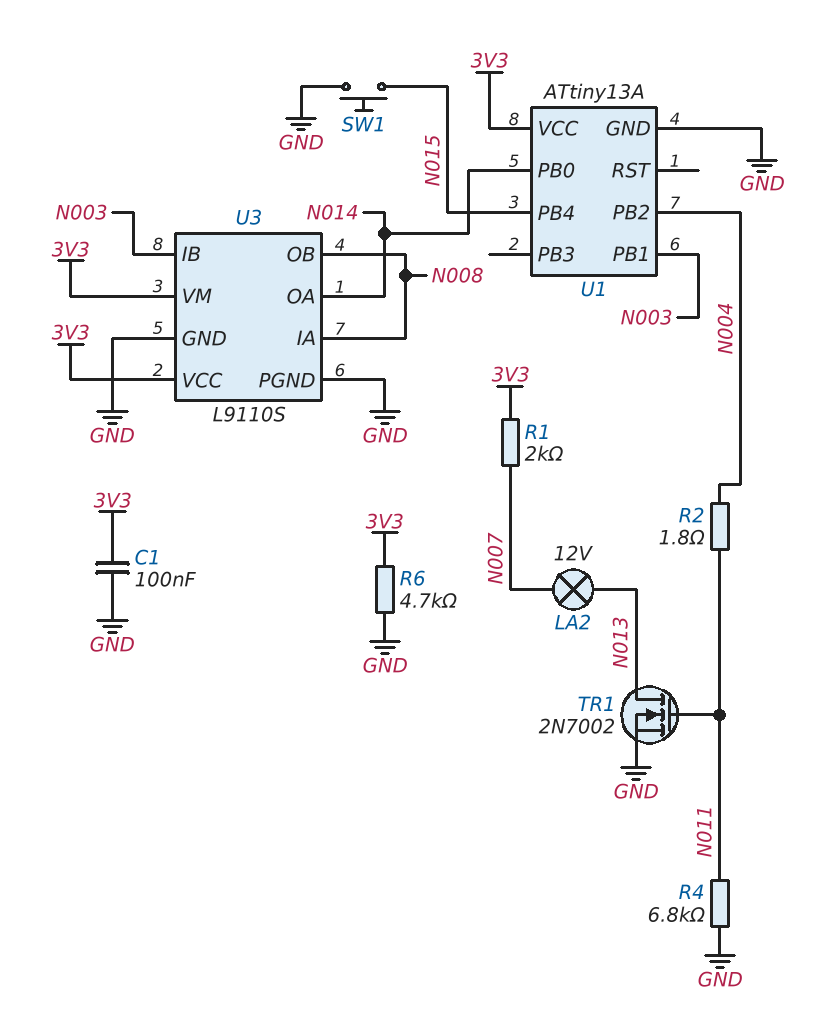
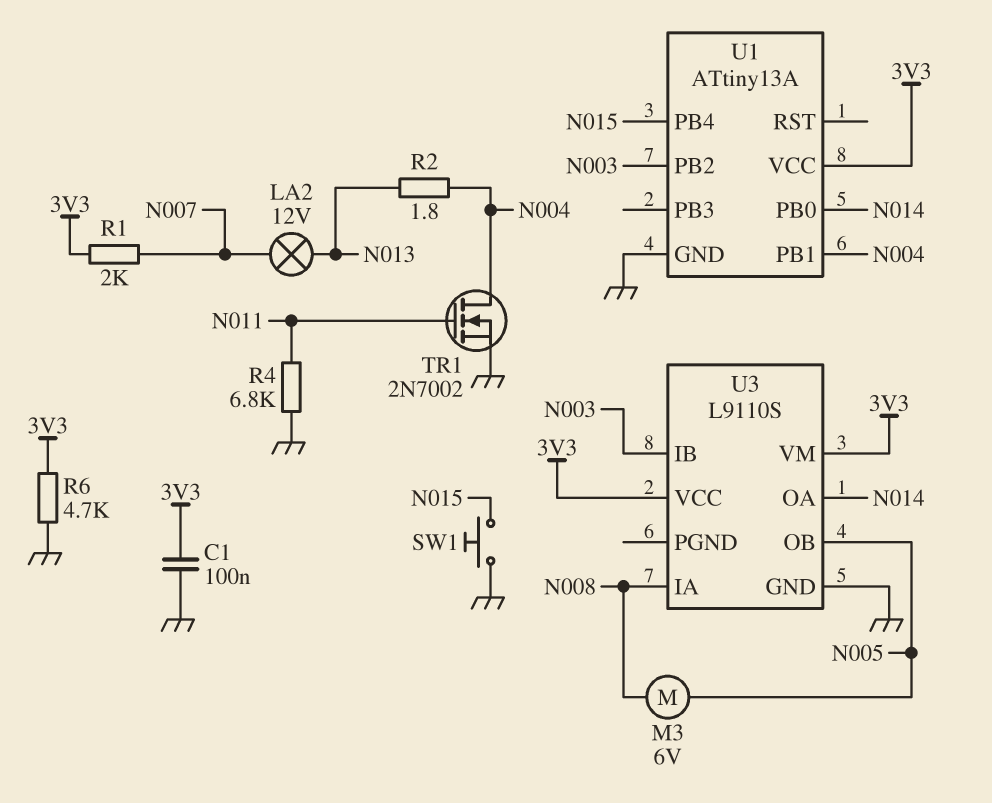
M3: none -> motor 6V (N005, N008)
R2: 1.8 (N004, N011) -> 1.8 (N004, N013)
TR1: NMOS 2N7002 (G N011, D N013, S GND) -> NMOS 2N7002 (G N011, D N004, S GND)
U1 pin PB1: N003 -> N004
U1 pin PB2: N004 -> N003
U3 pin OB: N008 -> N005
U3 pin PGND: GND -> none

